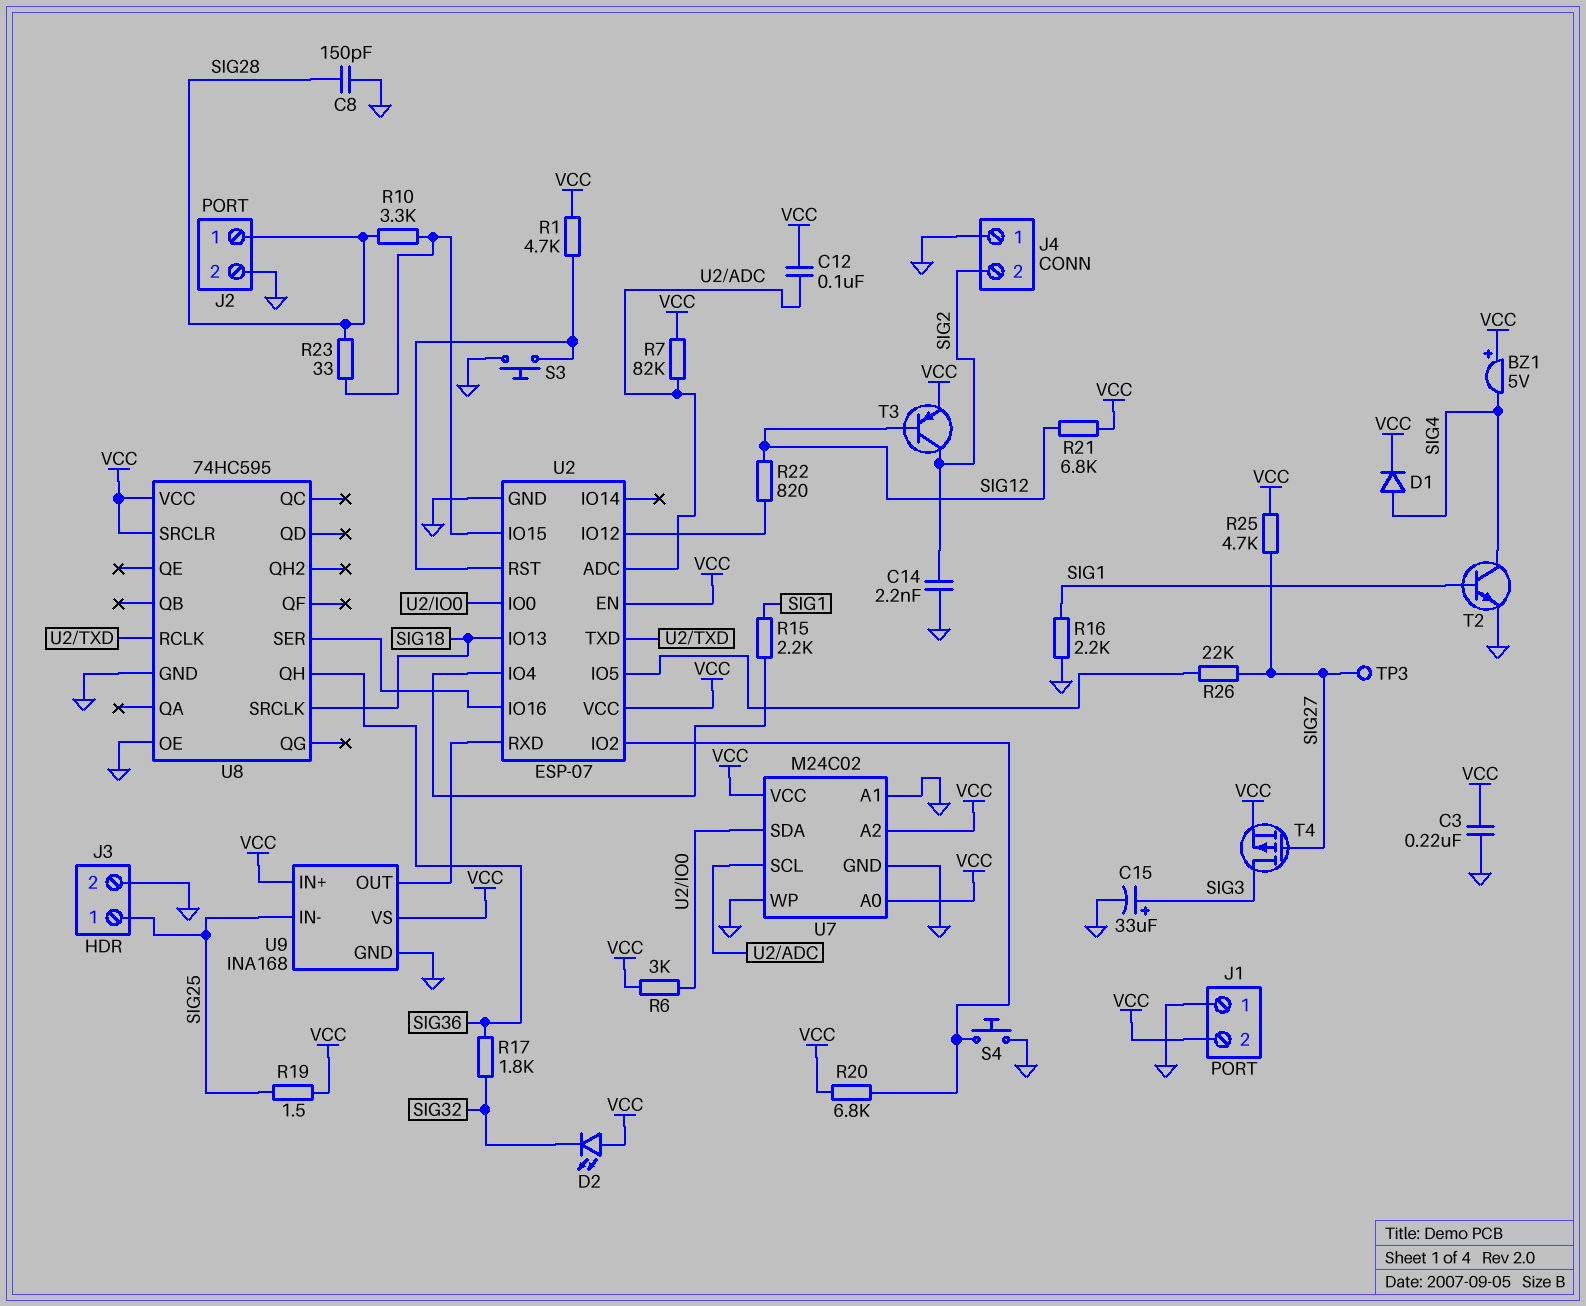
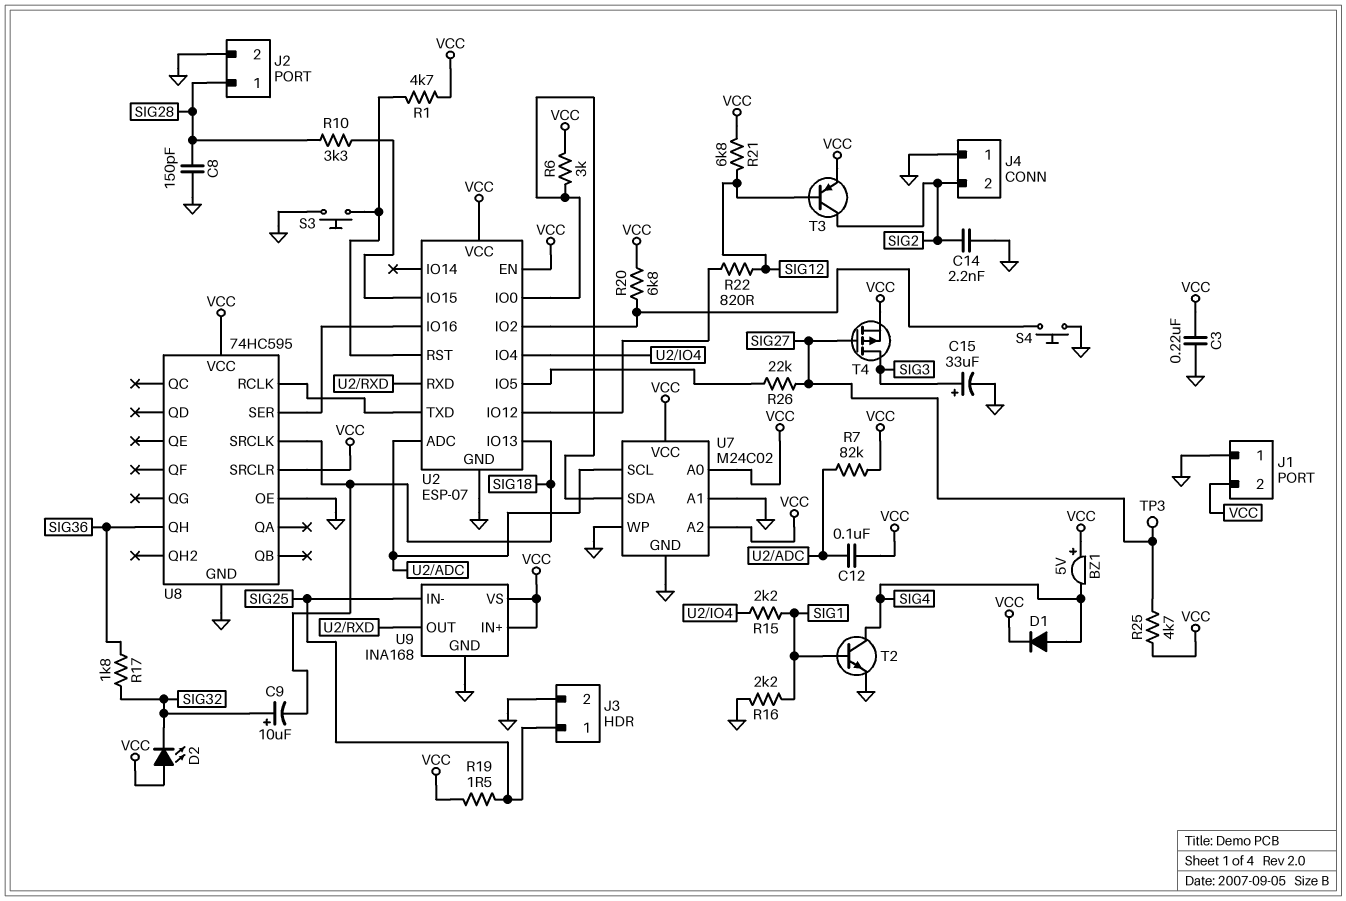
C9: none -> 10uF (plus SIG32, minus SIG18)
R23: 33 (SIG28, U2/IO15) -> none

